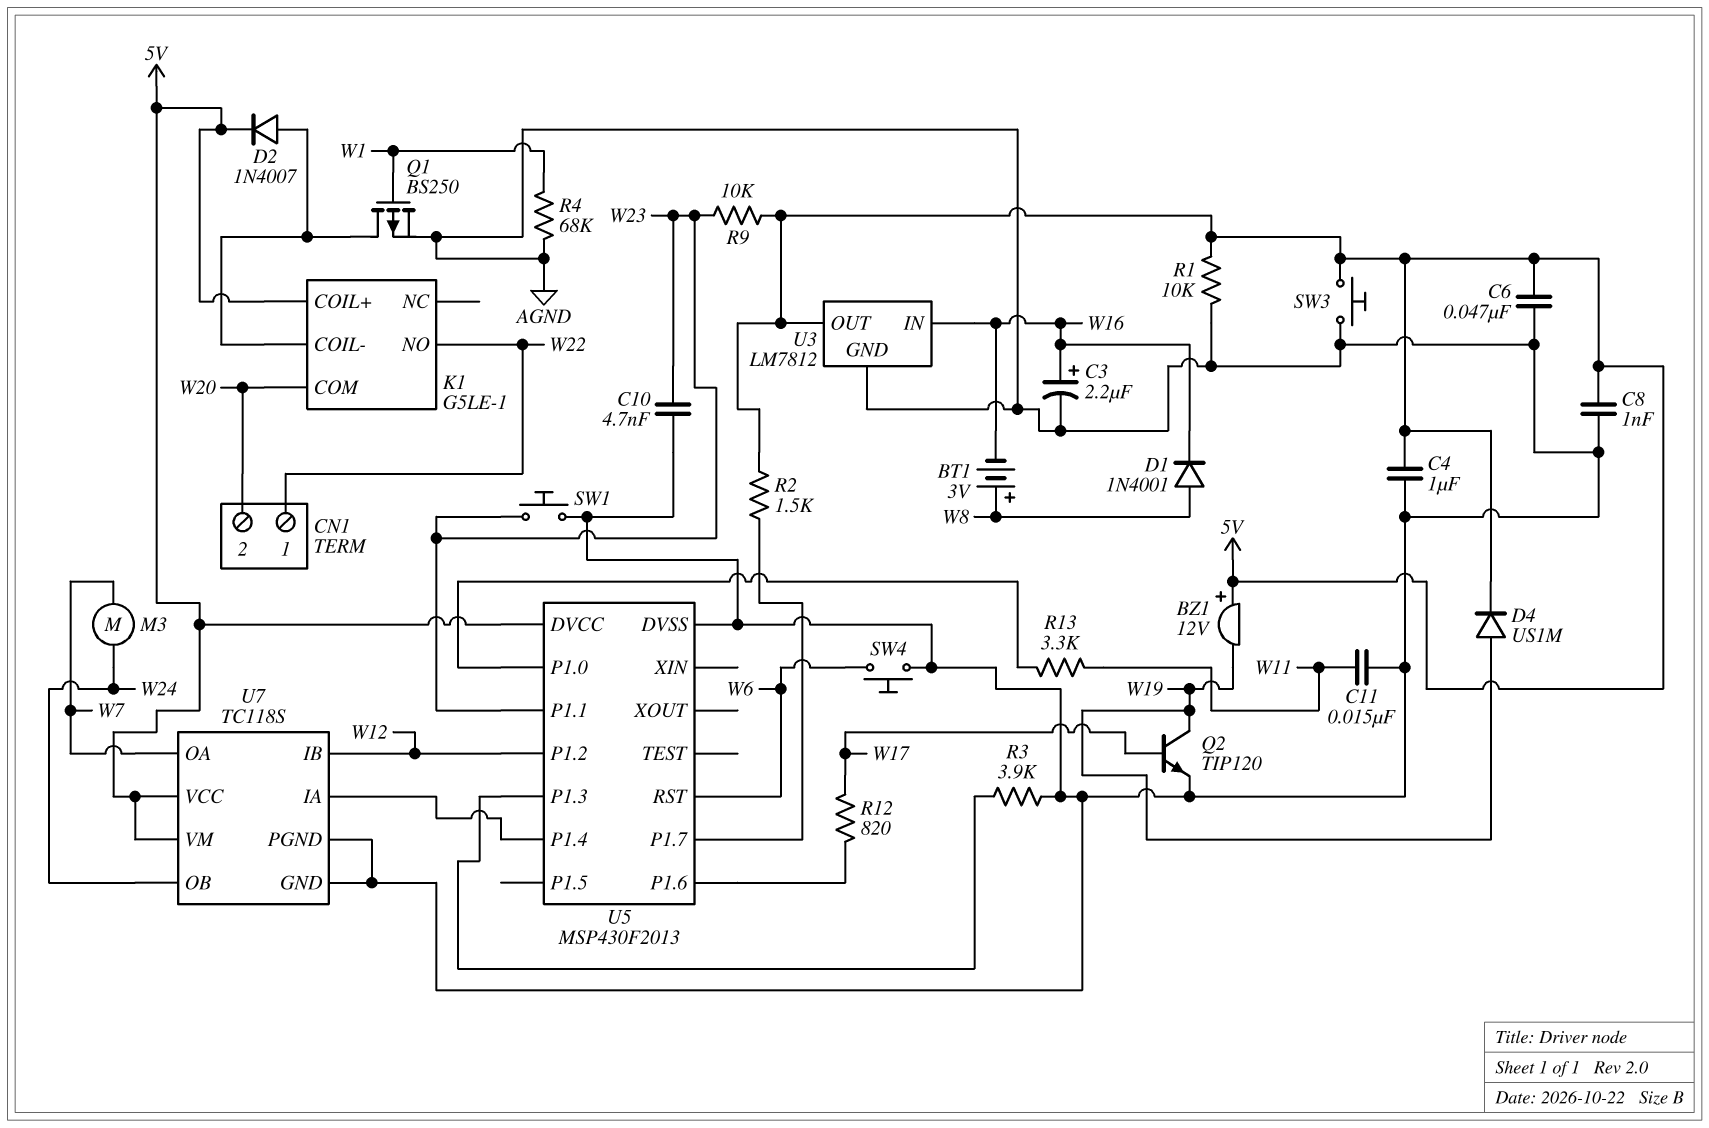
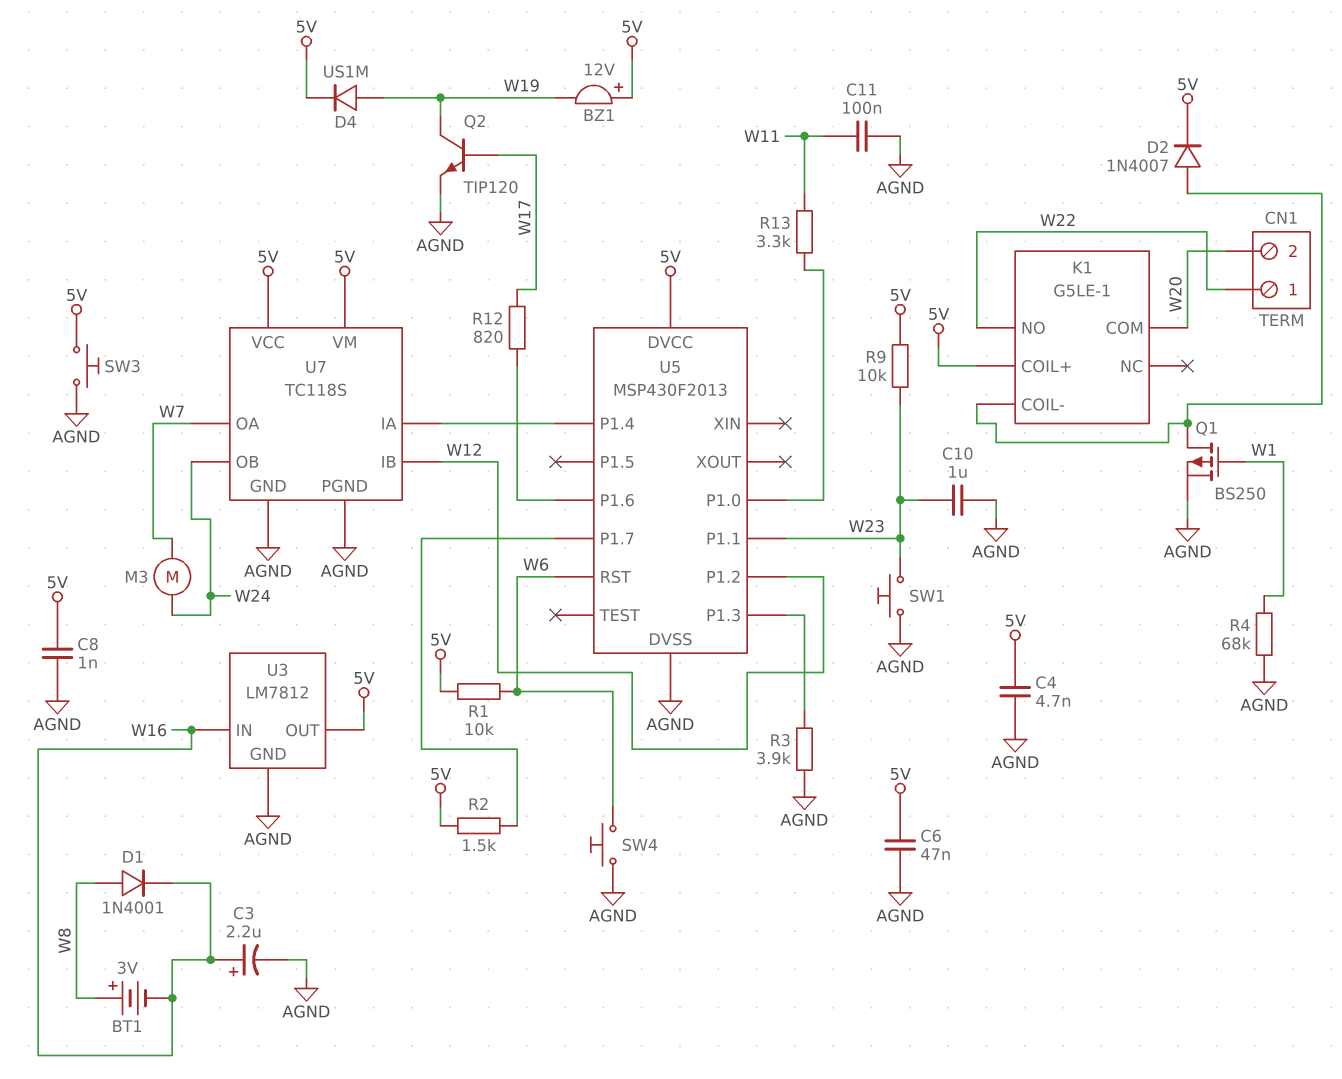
C4: 1uF (5V, AGND) -> 4.7nF (5V, AGND)
C10: 4.7nF (AGND, W23) -> 1uF (AGND, W23)
C11: 15nF (AGND, W11) -> 100nF (AGND, W11)
R1: 10k (5V, AGND) -> 10k (5V, W6)

